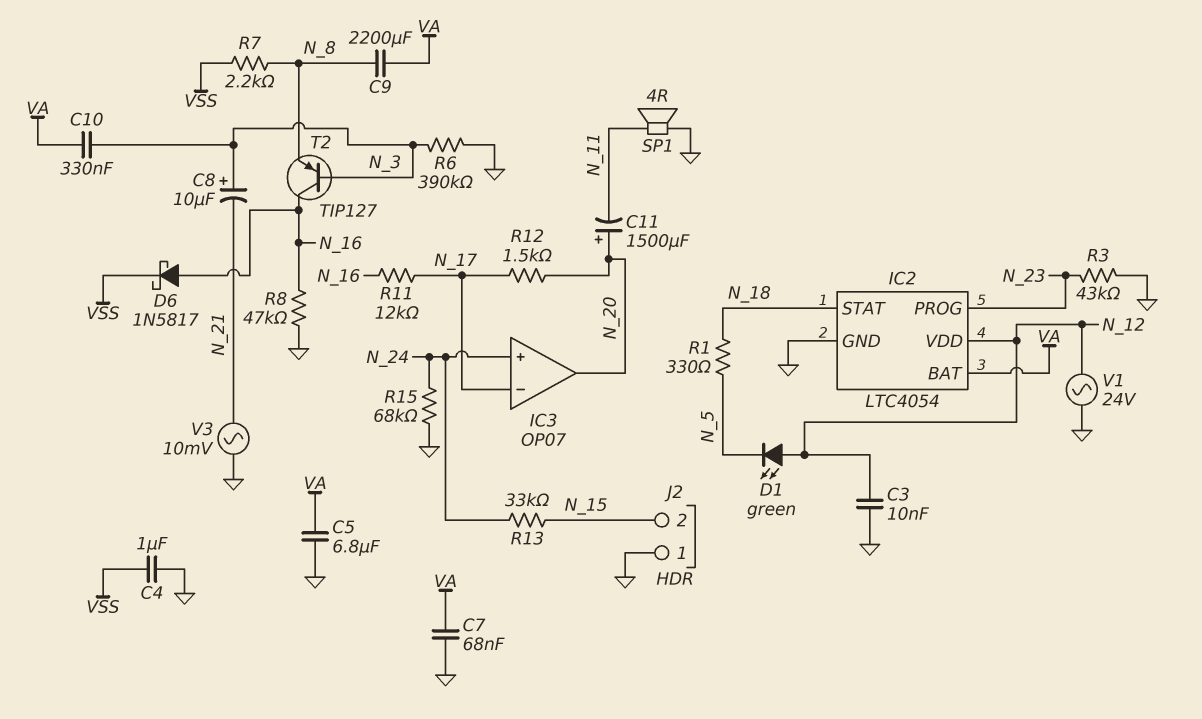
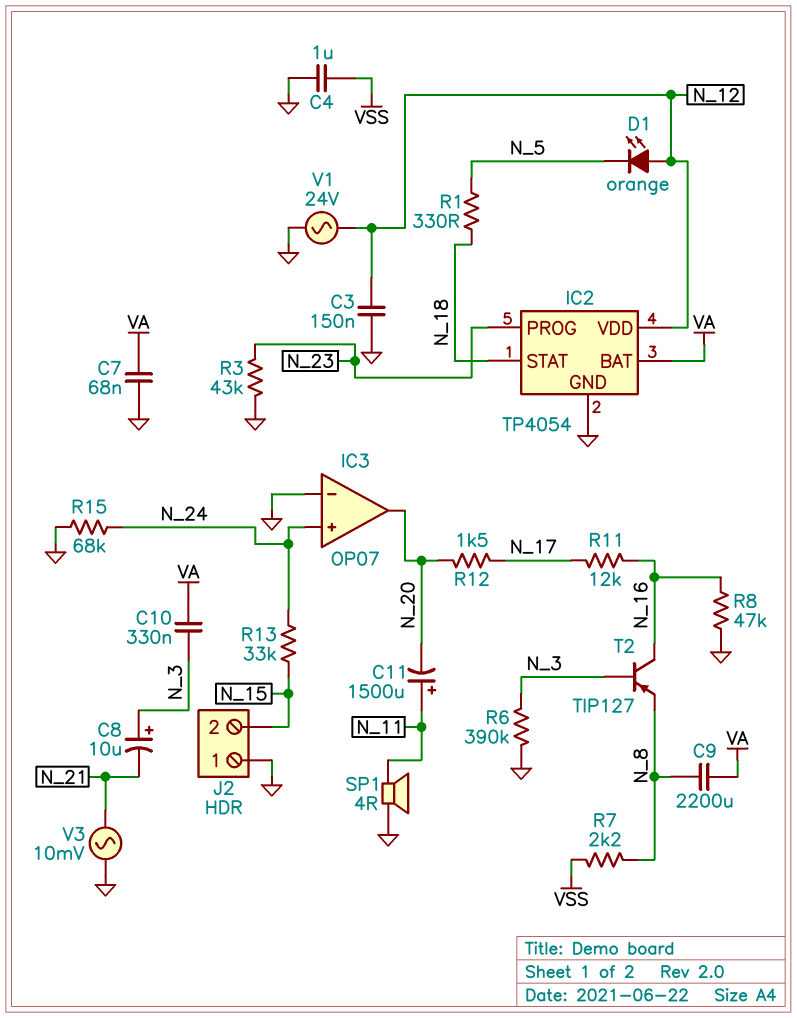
C3: 10nF (GND, N_12) -> 150nF (GND, N_12)
C5: 6.8uF (GND, VA) -> none
C11: 1500uF (plus N_20, minus N_11) -> 1500uF (plus N_11, minus N_20)
D1: LED green (A N_12, K N_5) -> LED orange (A N_12, K N_5)
D6: schottky 1N5817 (A N_16, K VSS) -> none
IC2: LTC4054 -> TP4054
IC3 pin in-: N_17 -> GND

